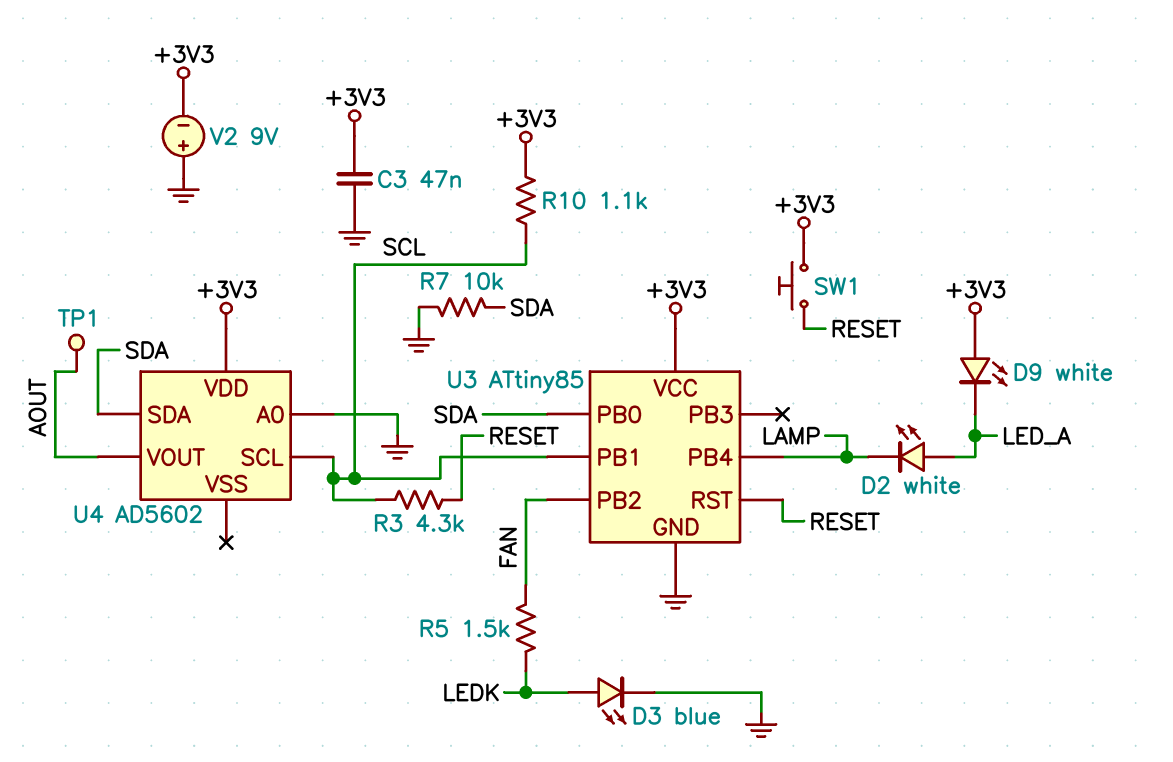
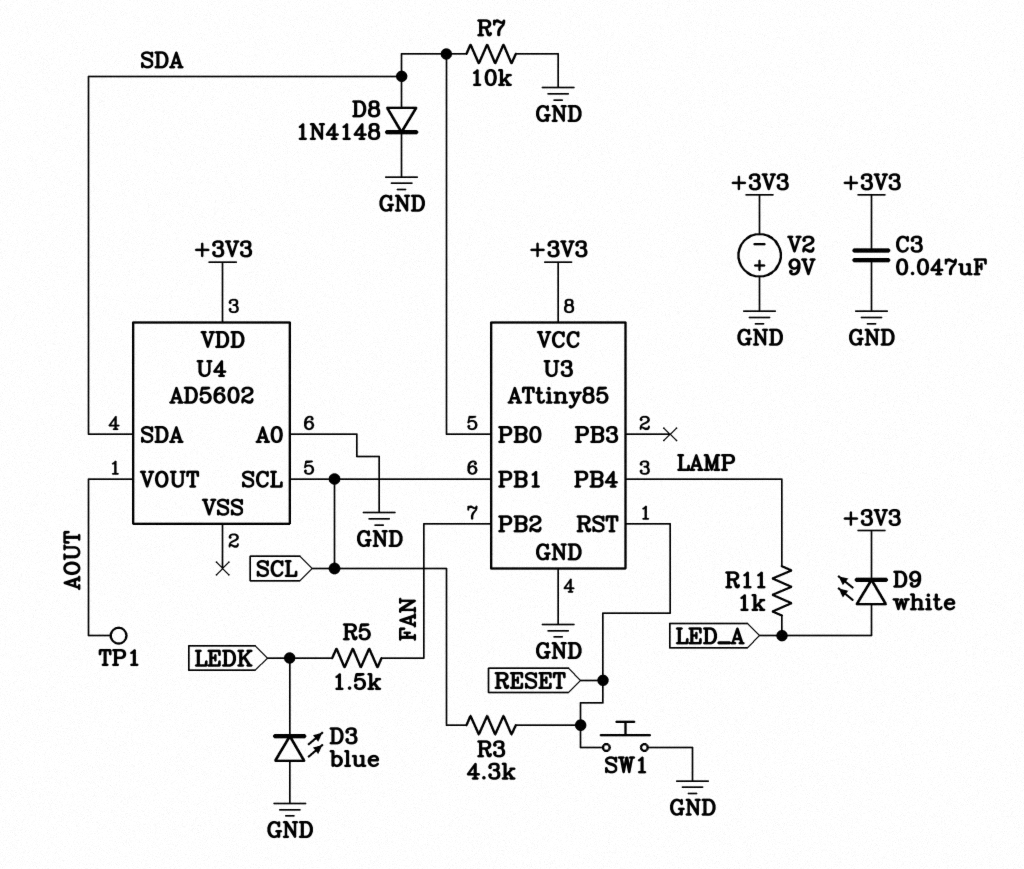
D2: LED white (A LED_A, K LAMP) -> none
D3: LED blue (A LEDK, K GND) -> LED blue (A GND, K LEDK)
D8: none -> diode 1N4148 (A SDA, K GND)
D9: LED white (A +3V3, K LED_A) -> LED white (A LED_A, K +3V3)
R10: 1.1k (+3V3, SCL) -> none
R11: none -> 1k (LAMP, LED_A)
SW1: button (+3V3, RESET) -> button (GND, RESET)

